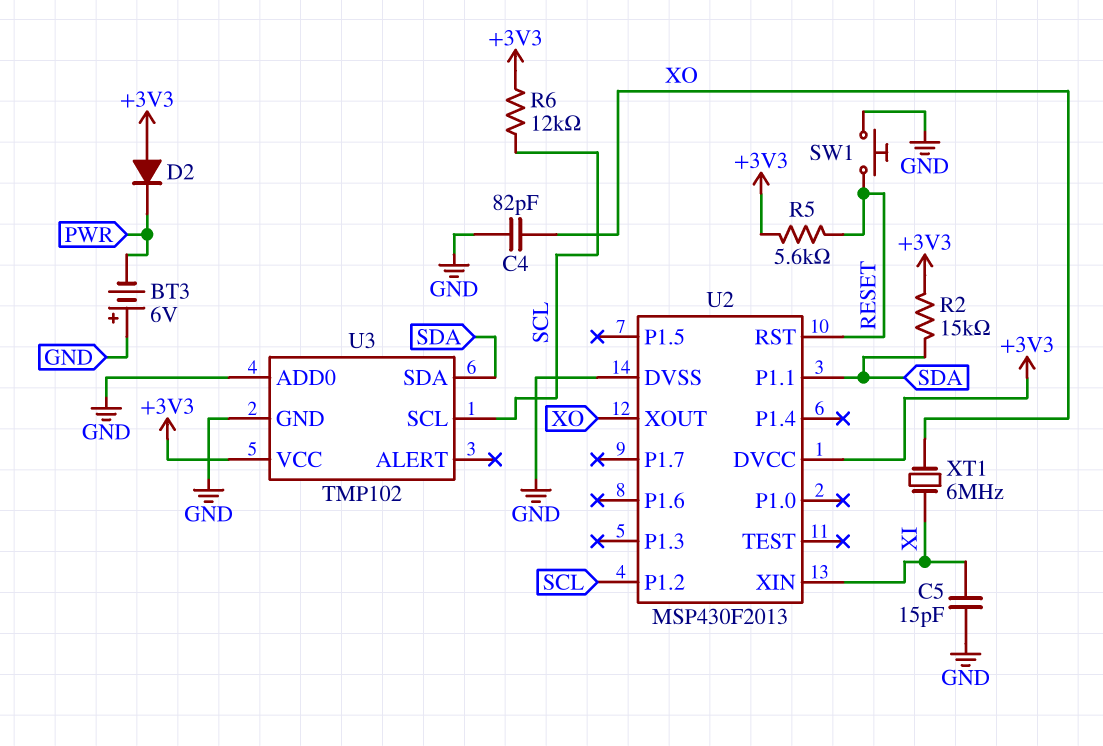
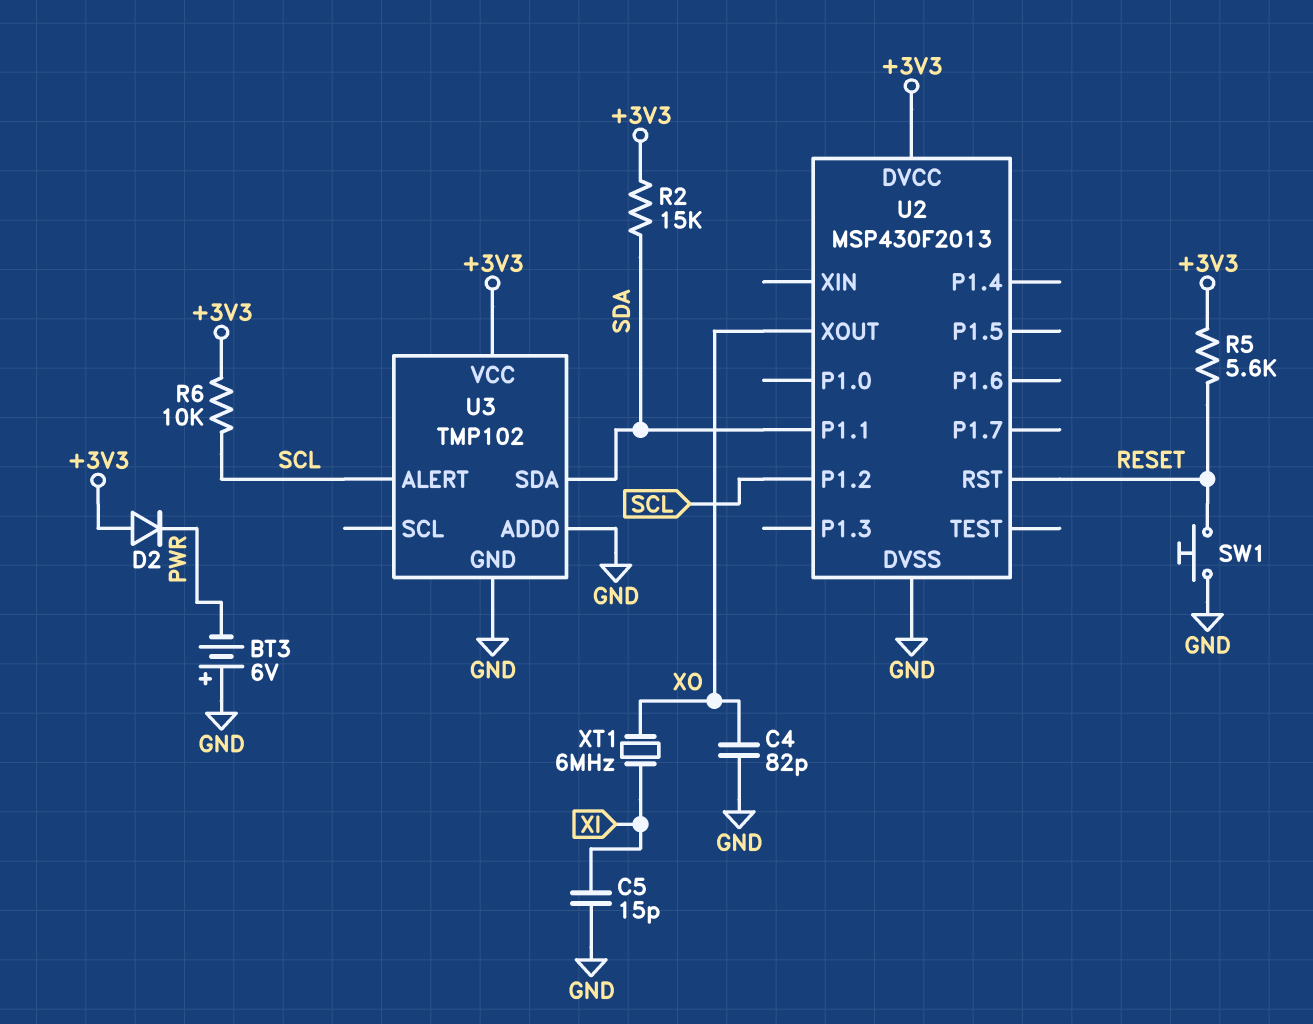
R6: 12k (+3V3, SCL) -> 10k (+3V3, SCL)
U2 pin XIN: XI -> none
U3 pin ALERT: none -> SCL
U3 pin SCL: SCL -> none

